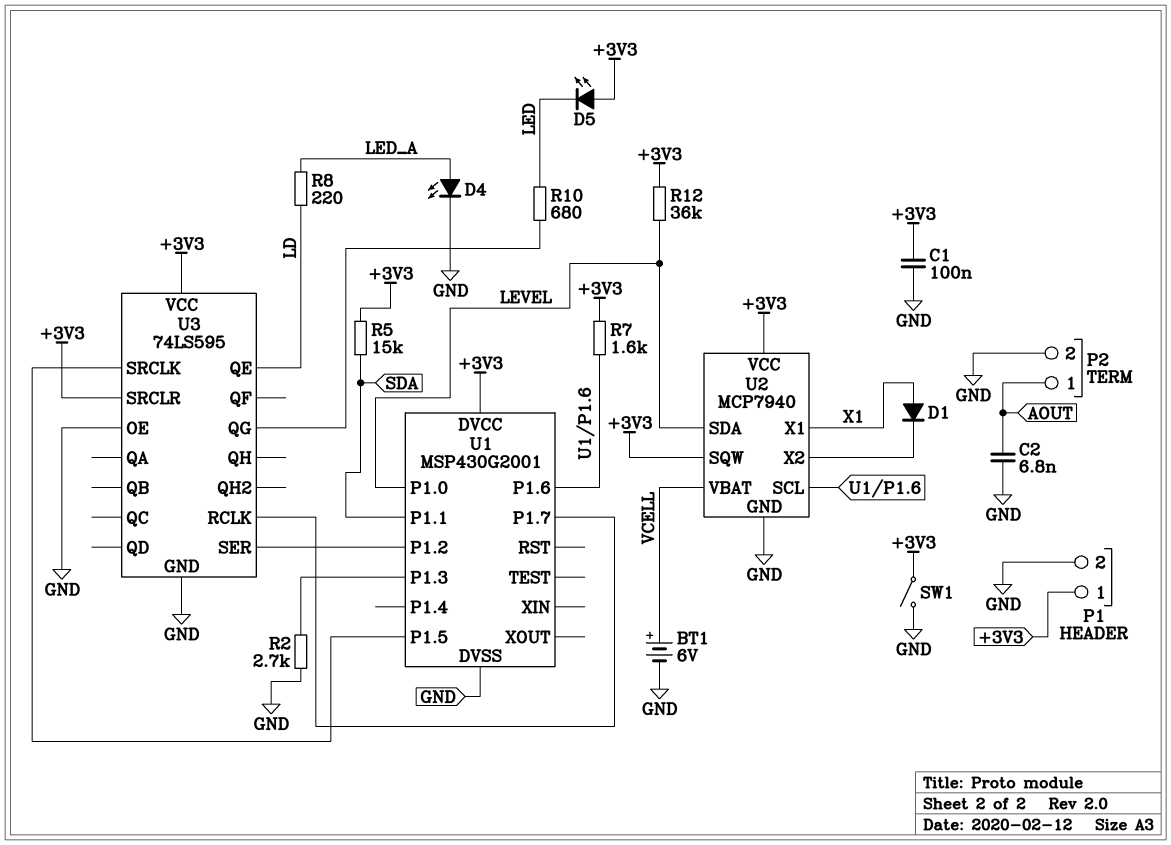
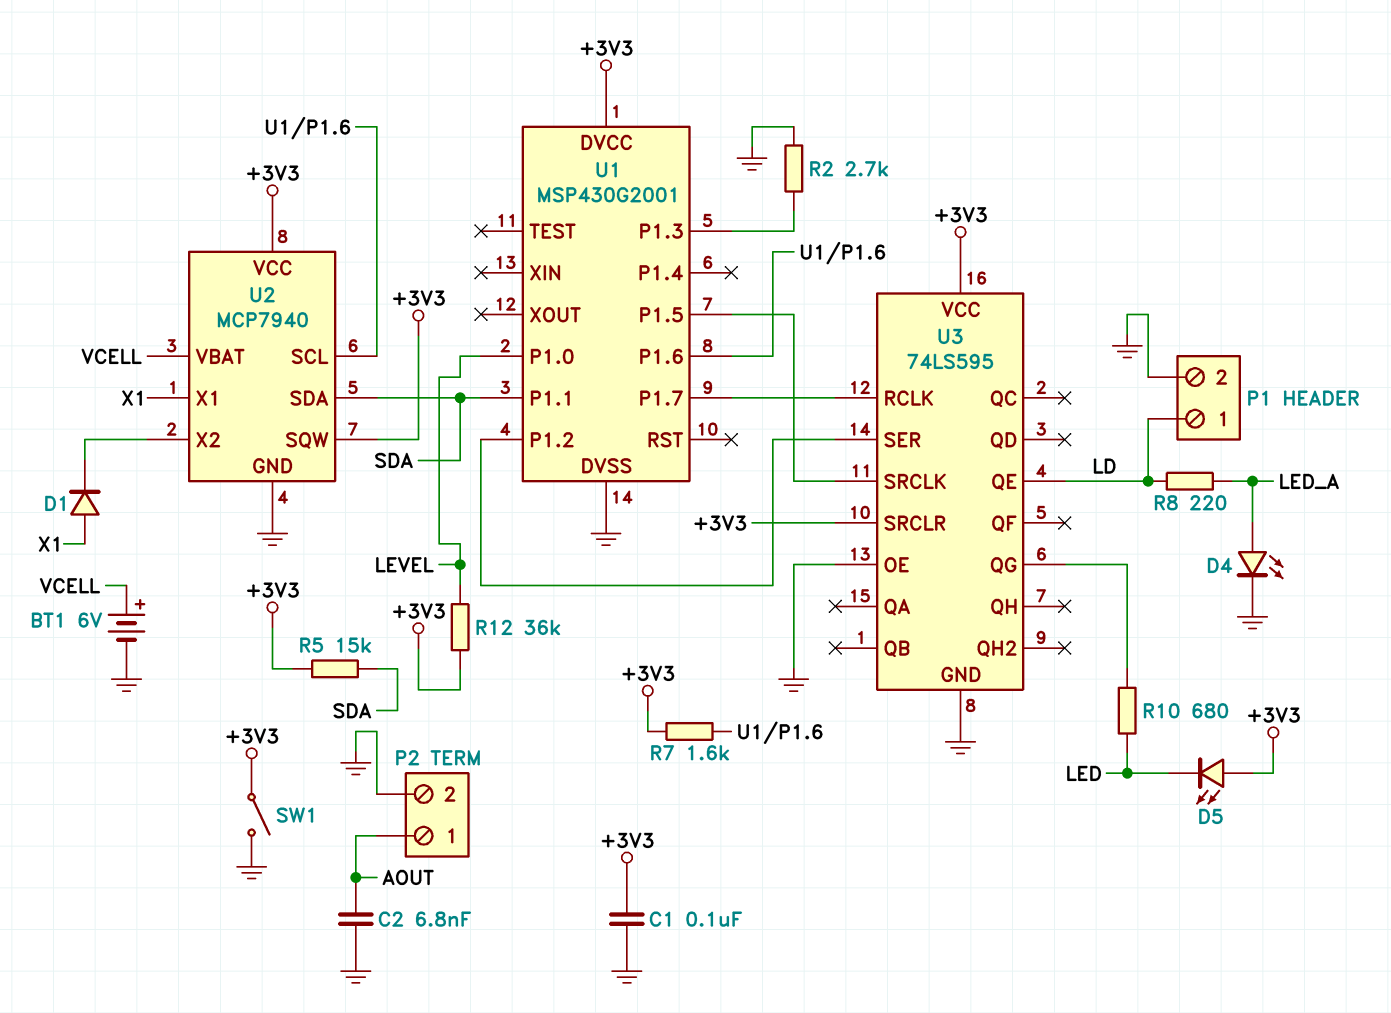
P1 pin 1: +3V3 -> LD
U2 pin SDA: LEVEL -> SDA

